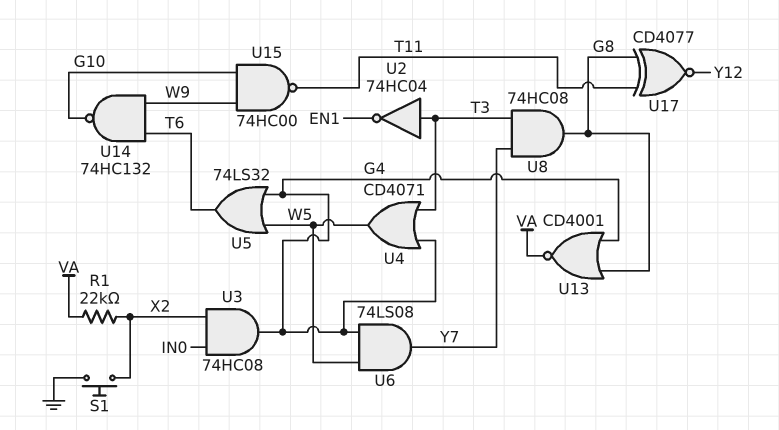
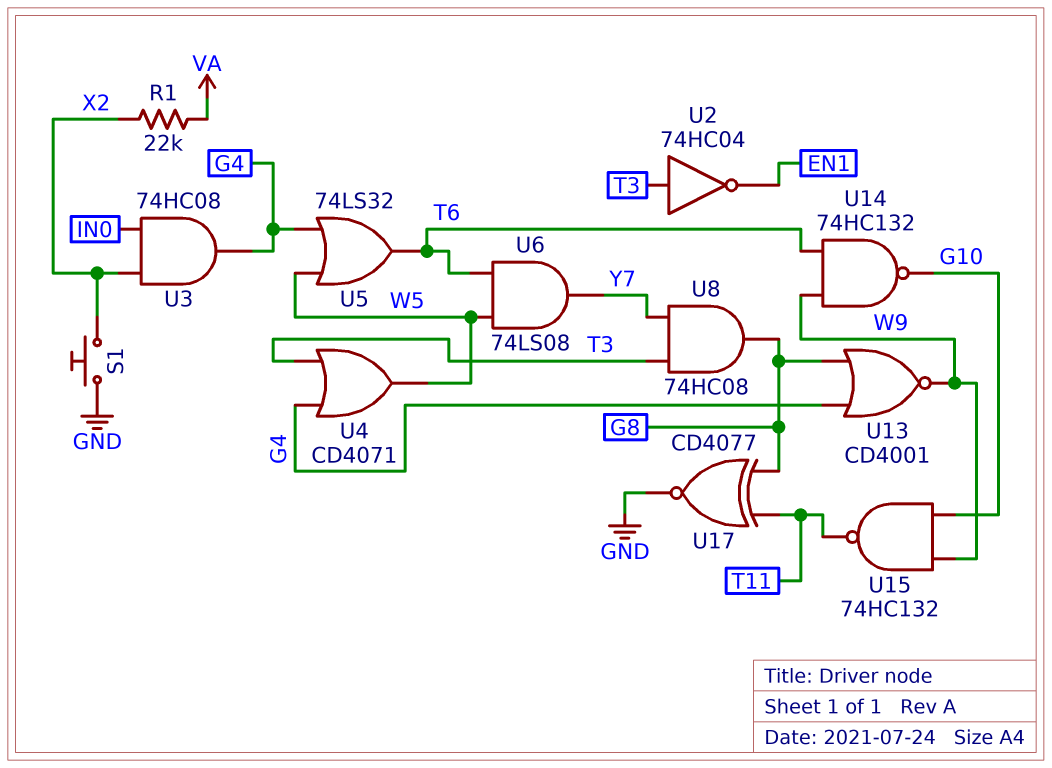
U6: AND 74LS08 (in G4, in W5, out Y7) -> AND 74LS08 (in T6, in W5, out Y7)
U13: NOR CD4001 (in G4, in G8, out VA) -> NOR CD4001 (in G4, in G8, out W9)
U15: NAND 74HC00 (in G10, in W9, out T11) -> NAND 74HC132 (in G10, in W9, out T11)
U17: XNOR CD4077 (in G8, in T11, out Y12) -> XNOR CD4077 (in G8, in T11, out GND)

